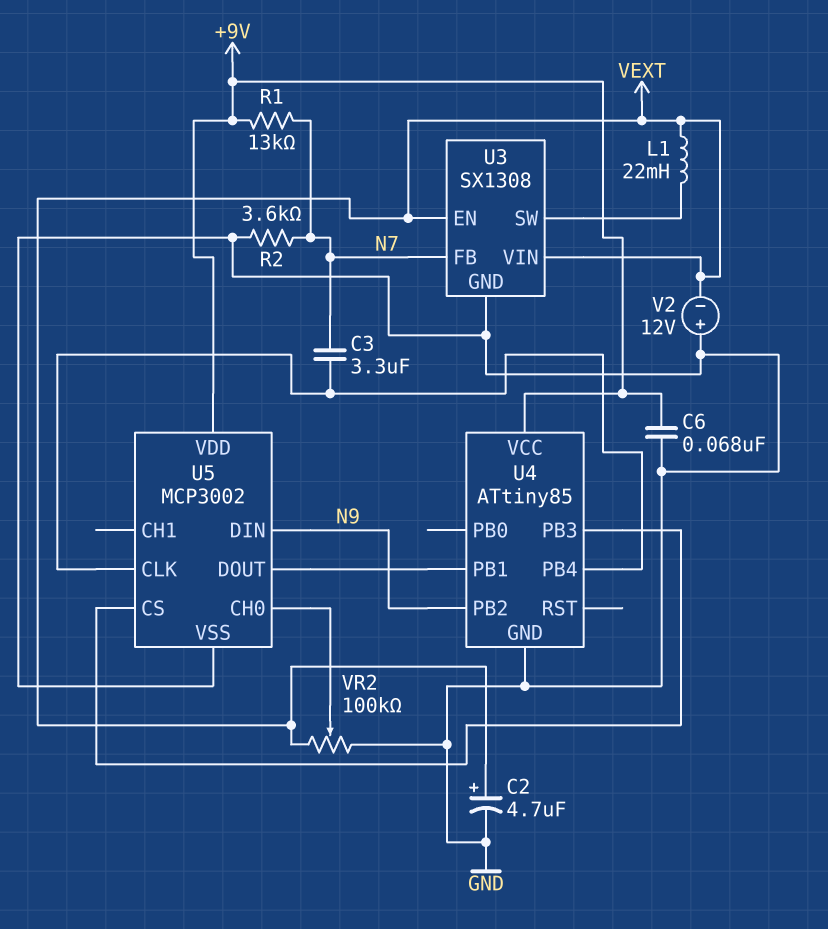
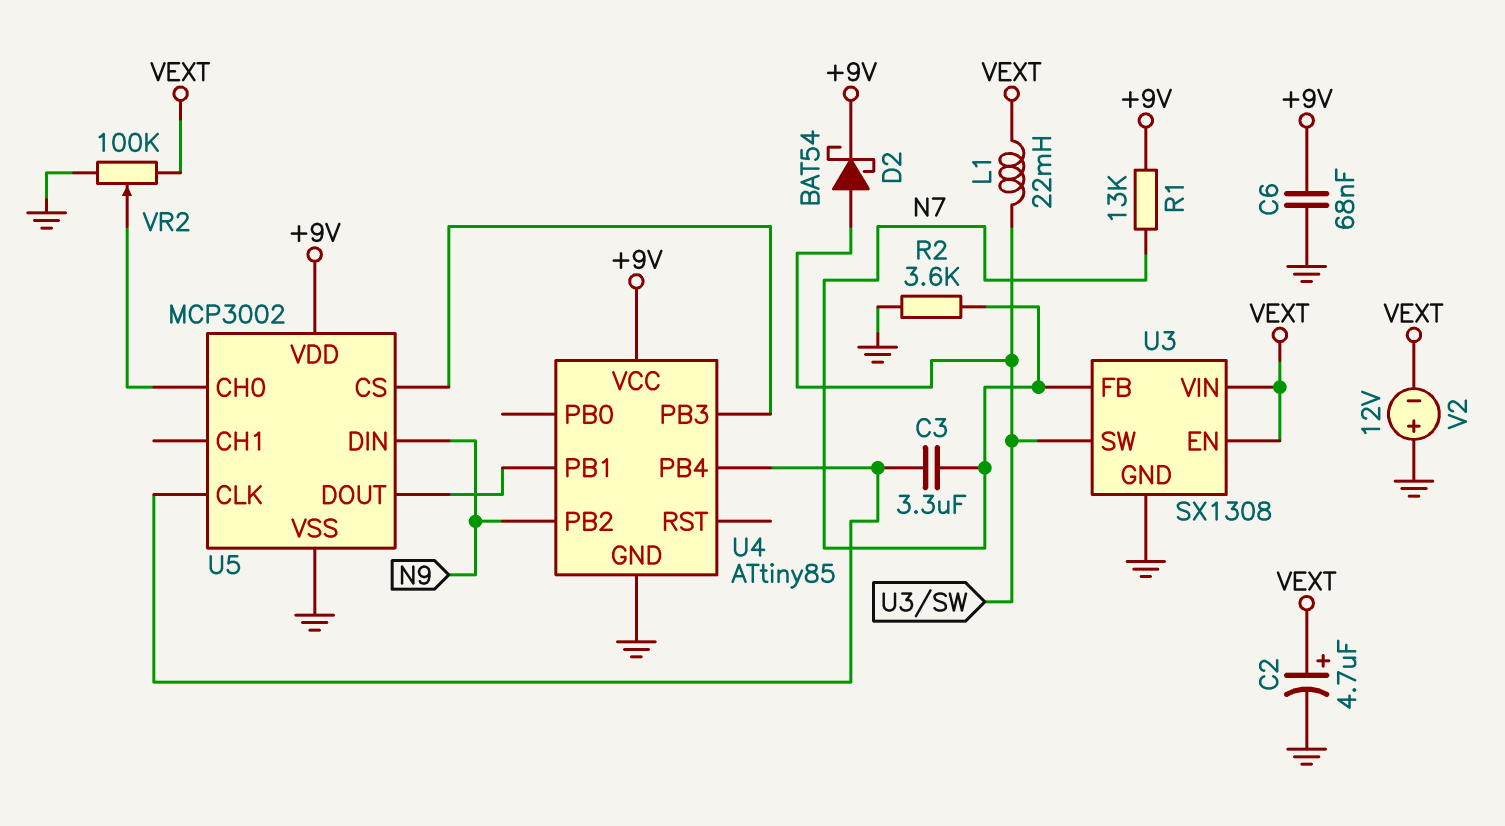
D2: none -> schottky BAT54 (A U3/SW, K +9V)

